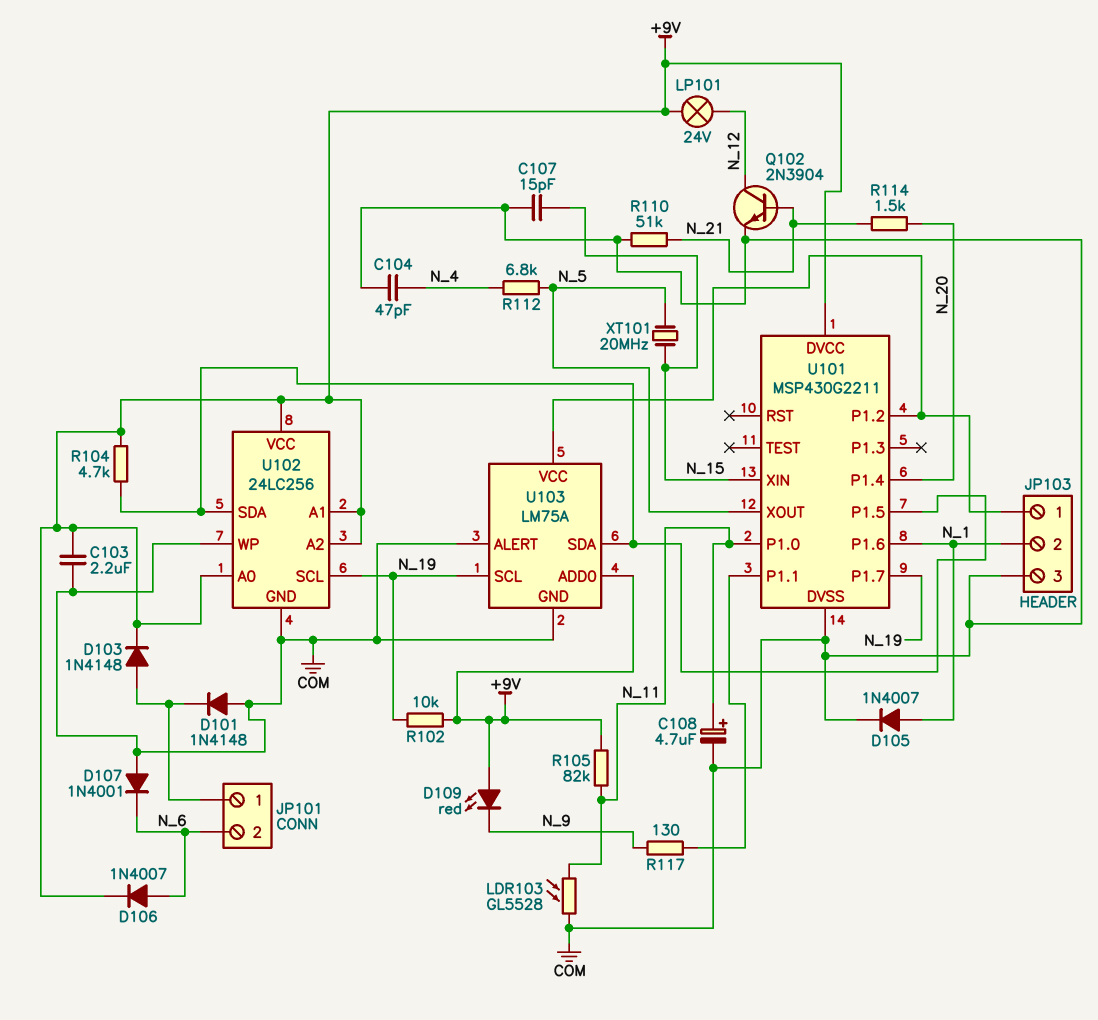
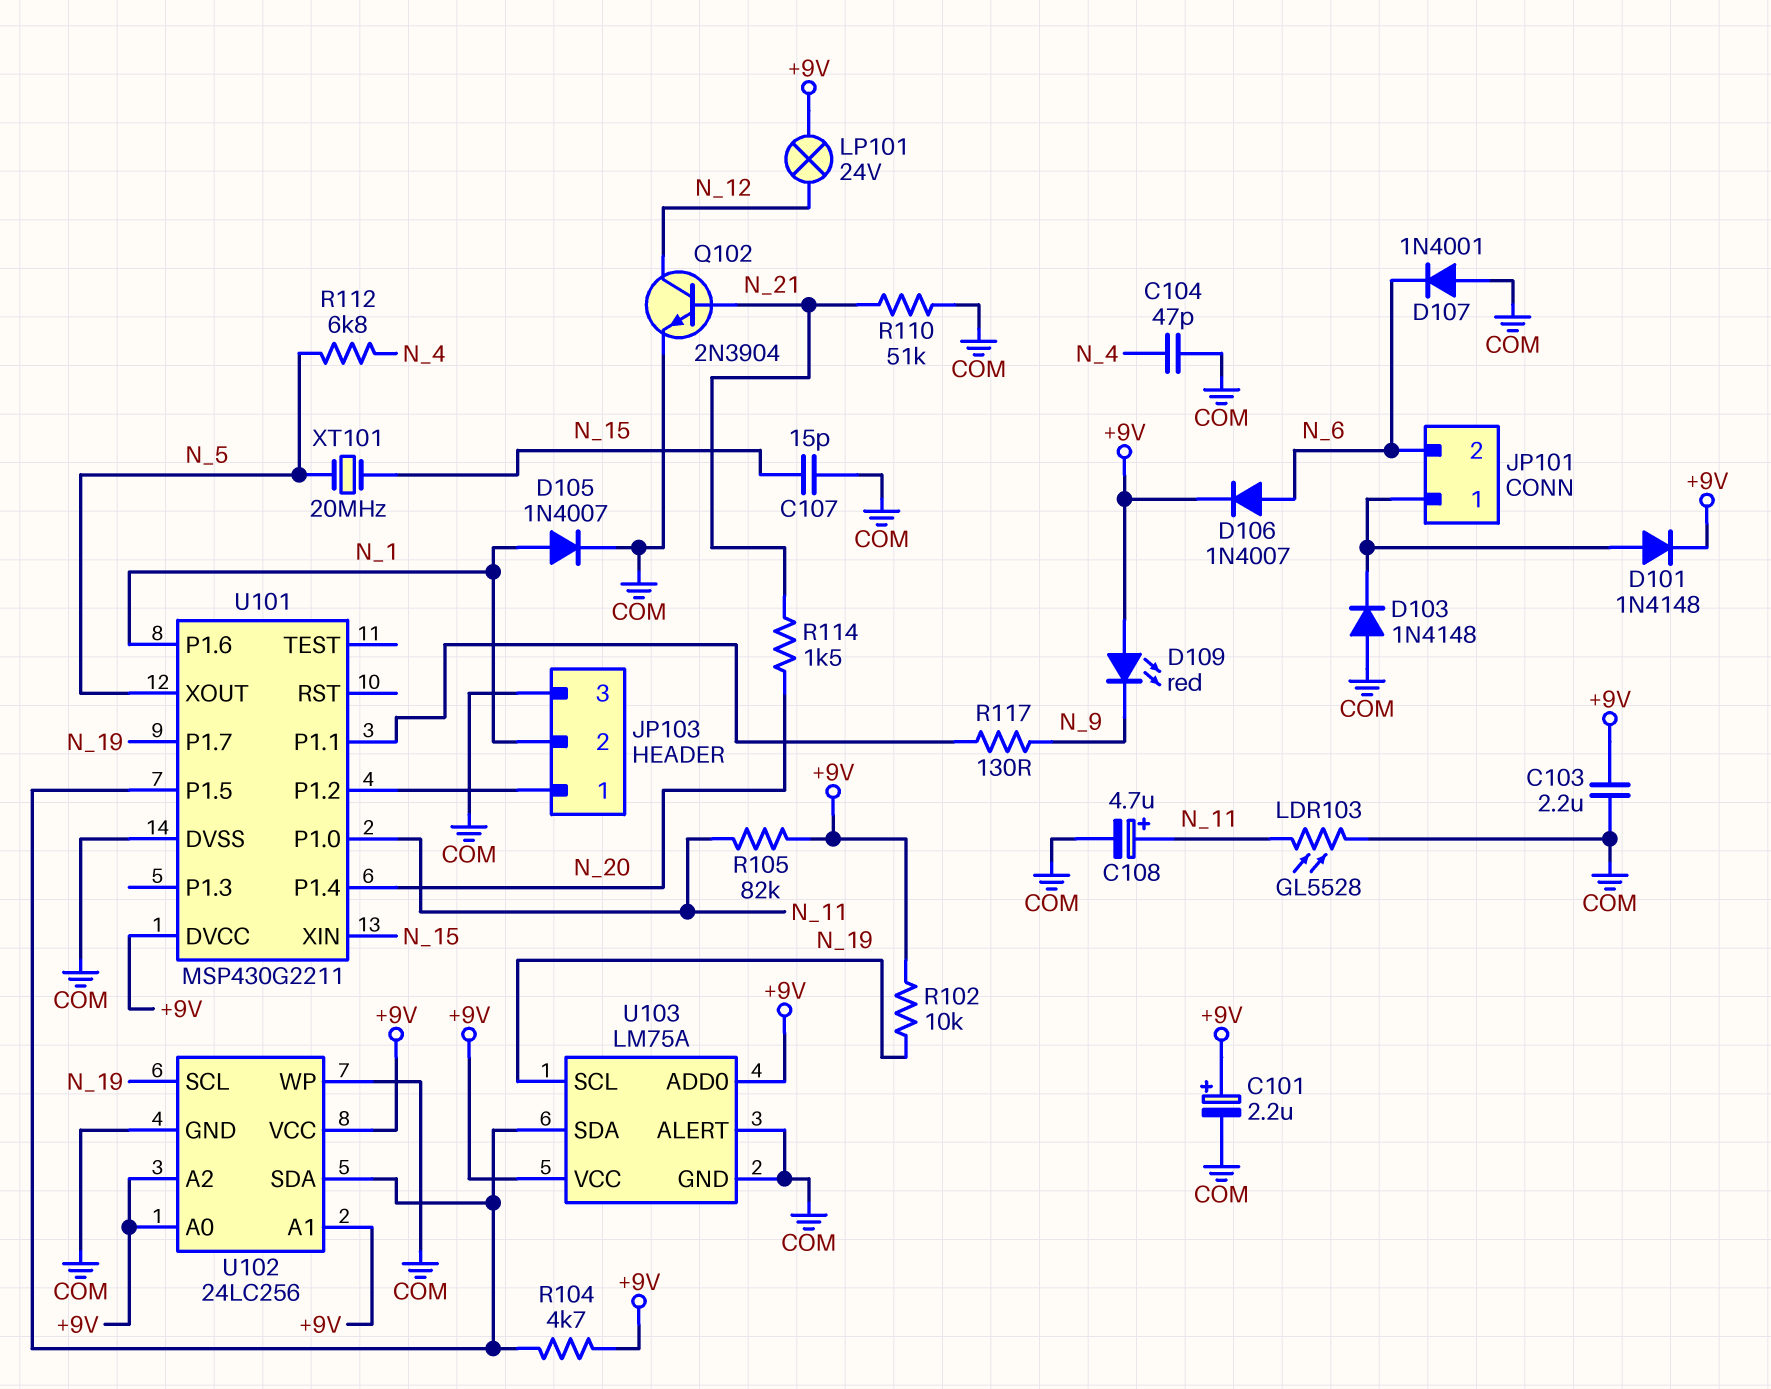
C101: none -> 2.2uF (plus +9V, minus COM)
D101: diode 1N4148 (A COM, K JP101/1) -> diode 1N4148 (A JP101/1, K +9V)
D103: diode 1N4148 (A JP101/1, K +9V) -> diode 1N4148 (A COM, K JP101/1)
U103 pin VCC: JP103/1 -> +9V

